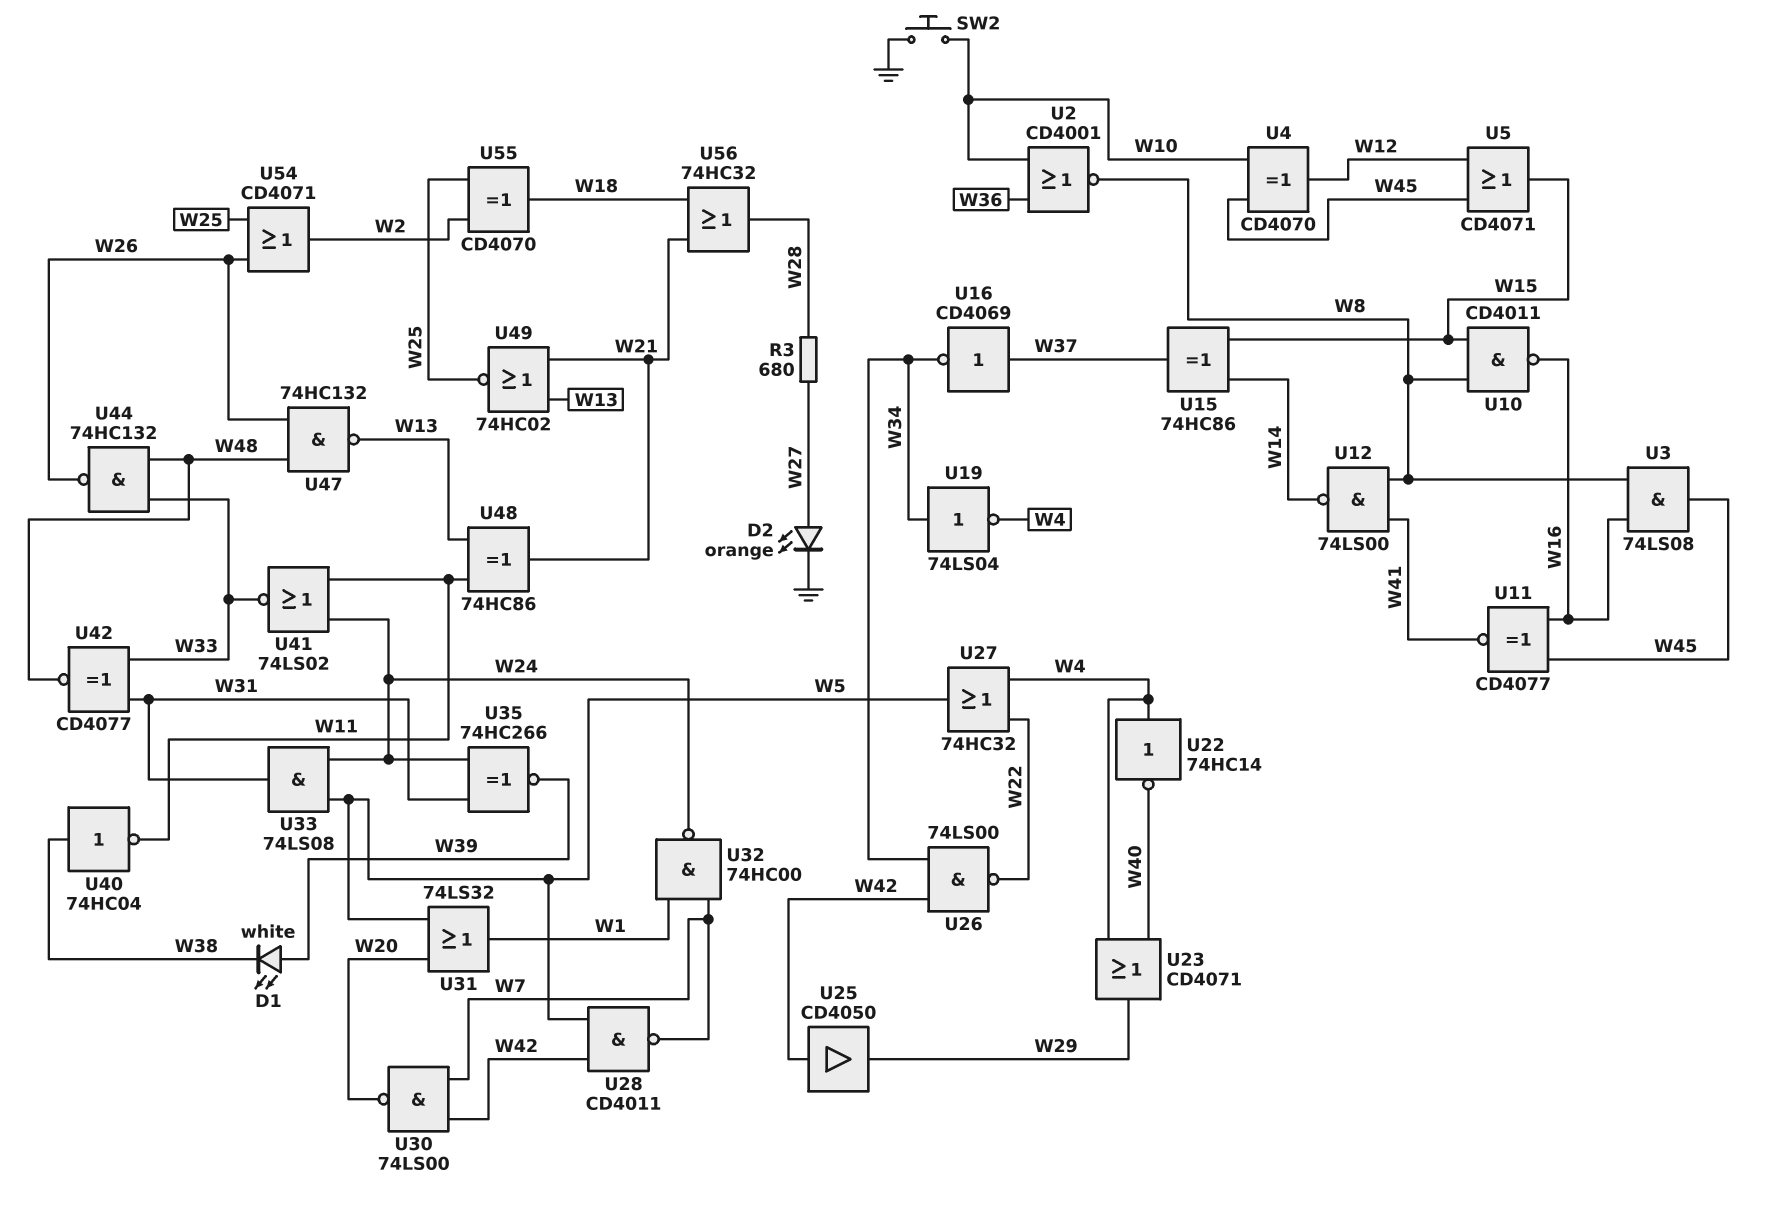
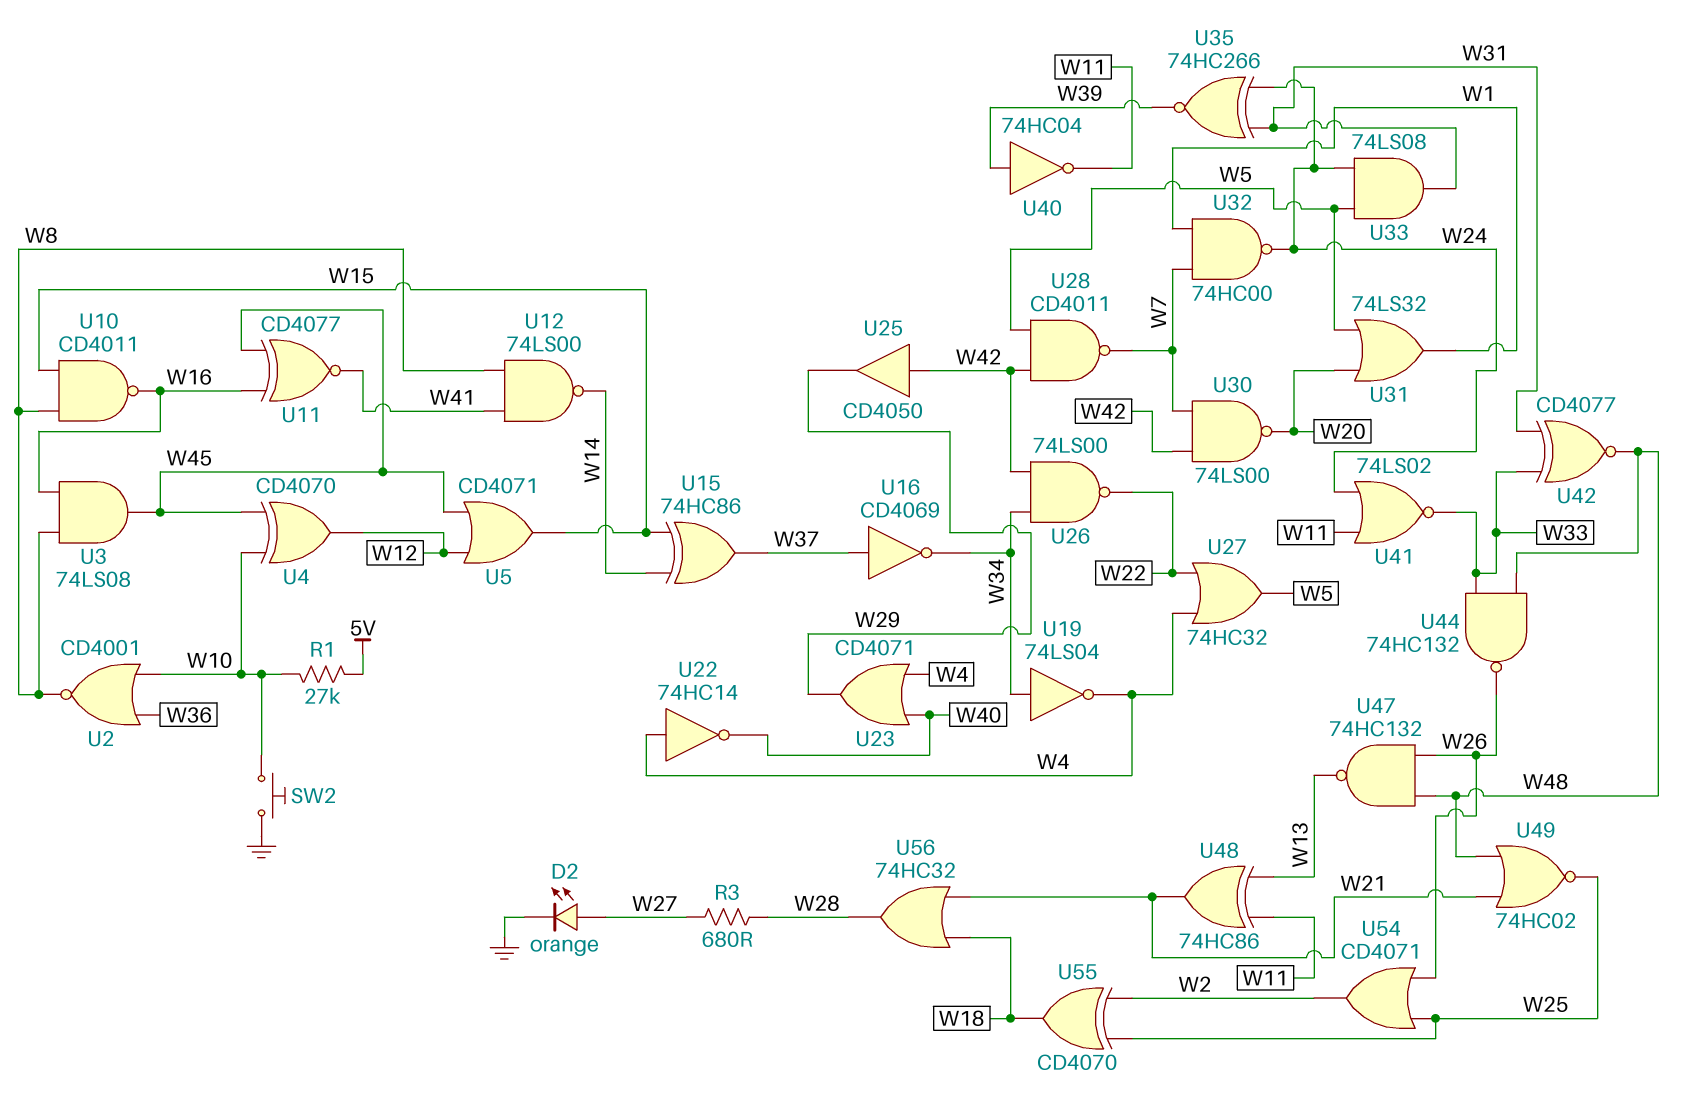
D1: LED white (A W39, K W38) -> none
R1: none -> 27k (5V, W10)
U40: NOT 74HC04 (in W38, out W11) -> NOT 74HC04 (in W39, out W11)
U49: NOR 74HC02 (in W13, in W21, out W25) -> NOR 74HC02 (in W21, in W48, out W25)

